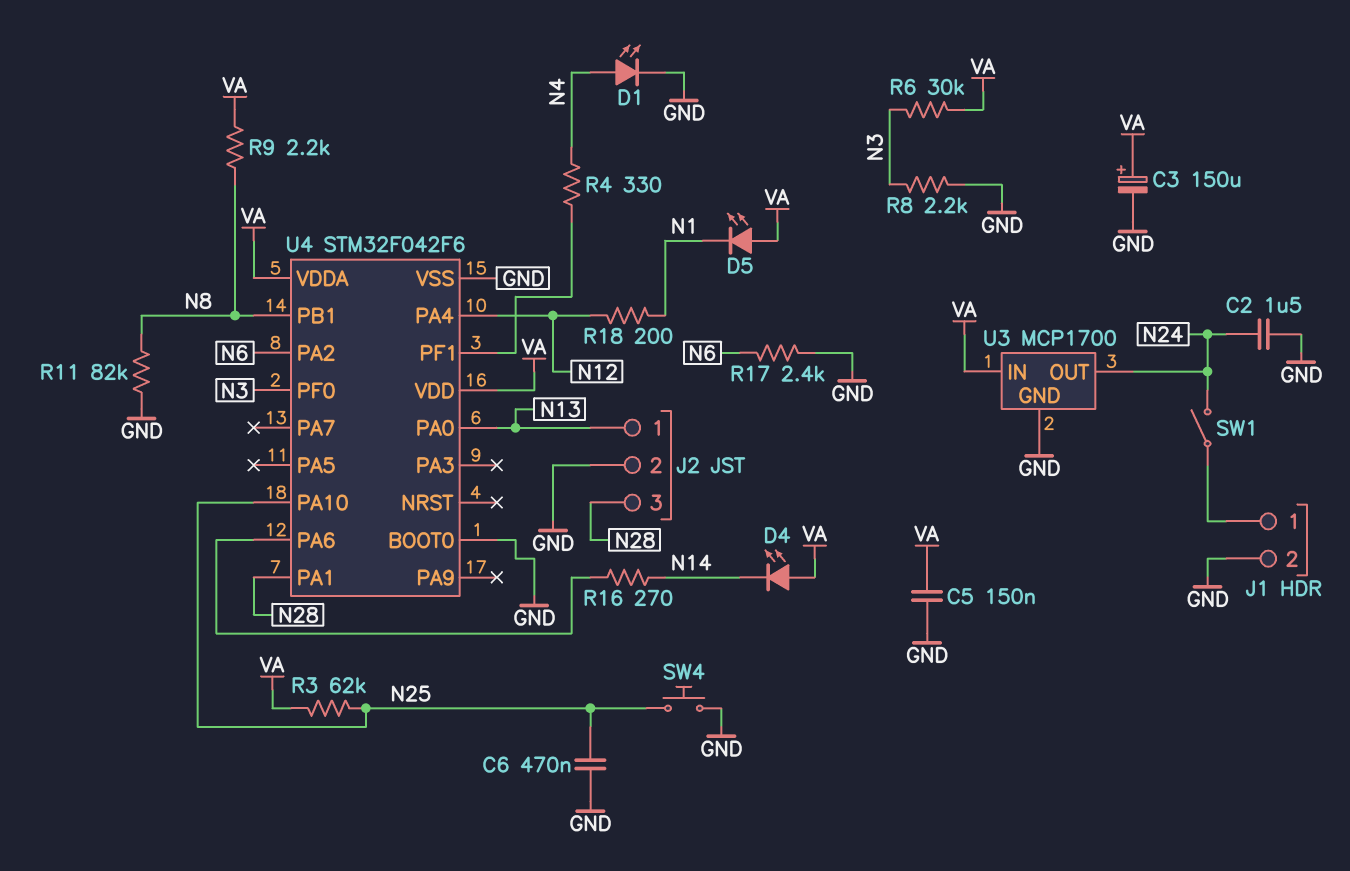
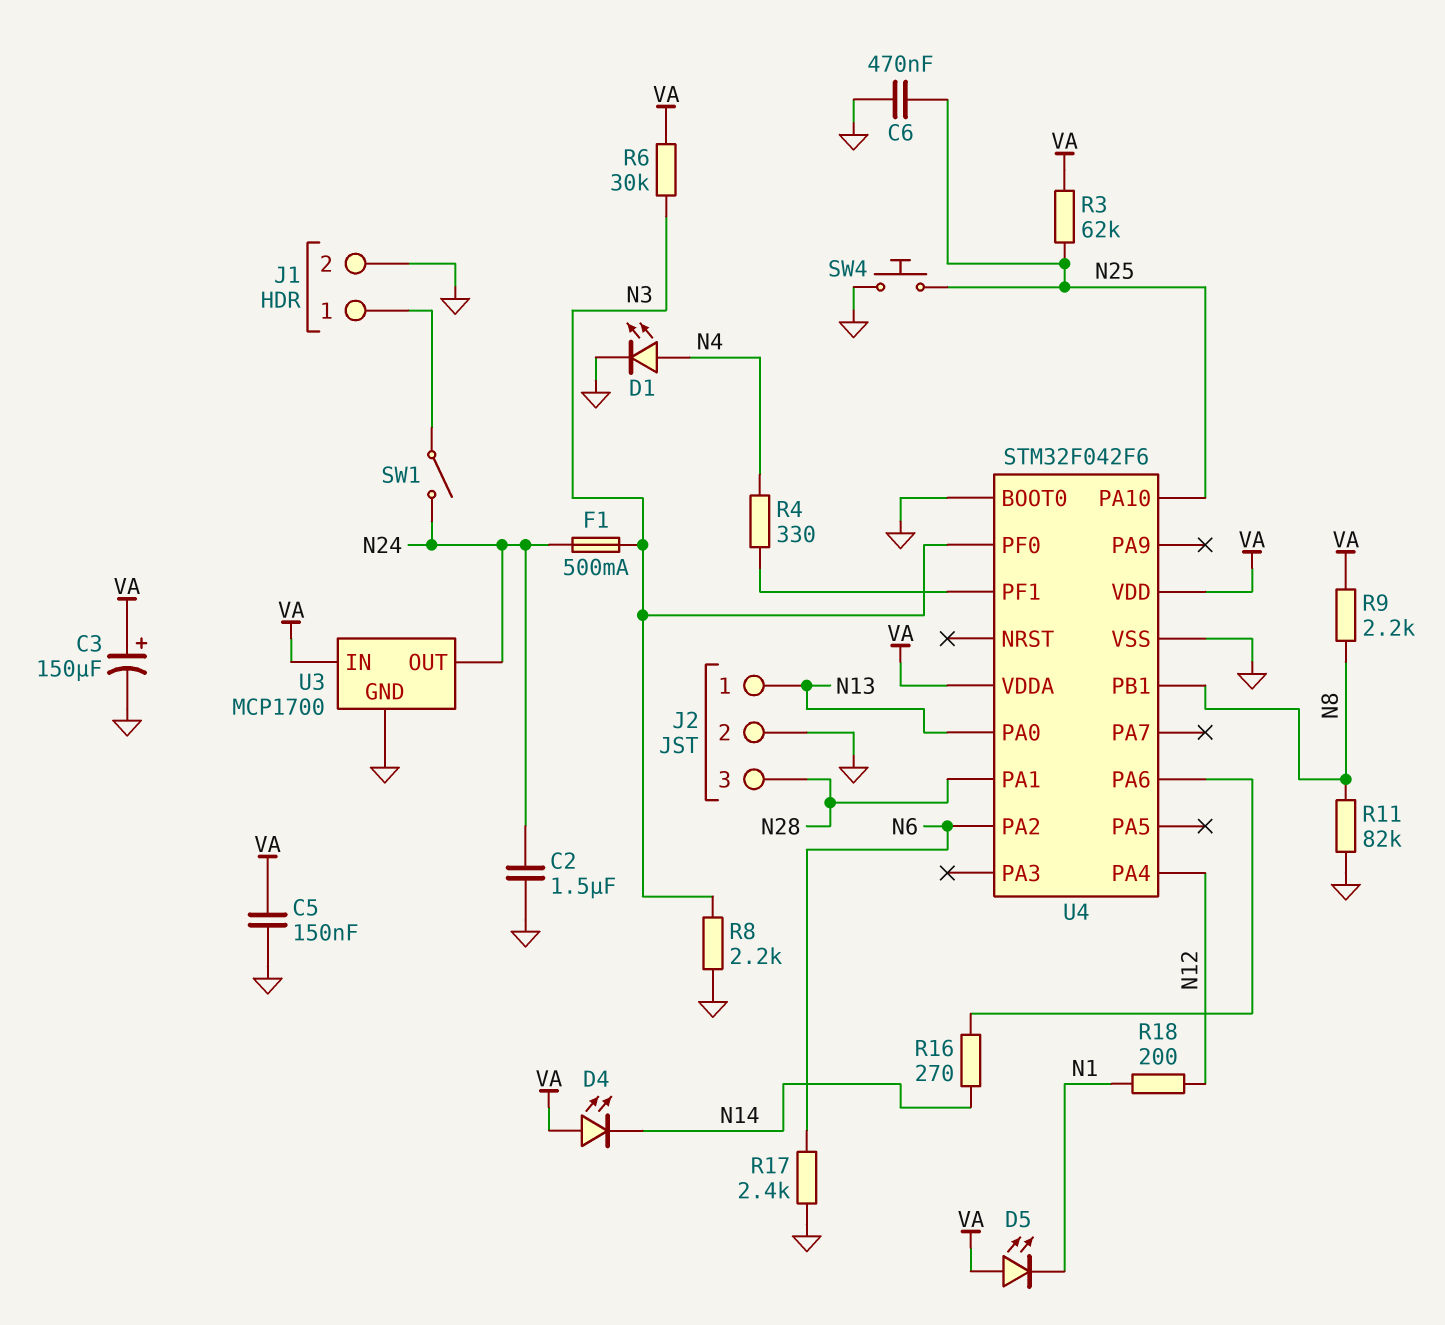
F1: none -> 500mA (N3, N24)

